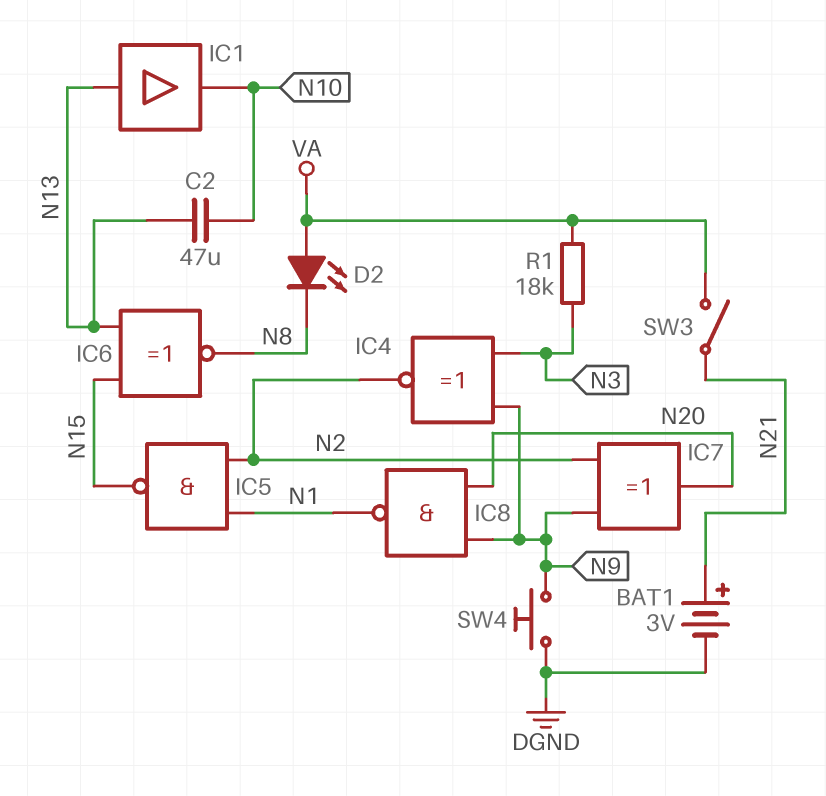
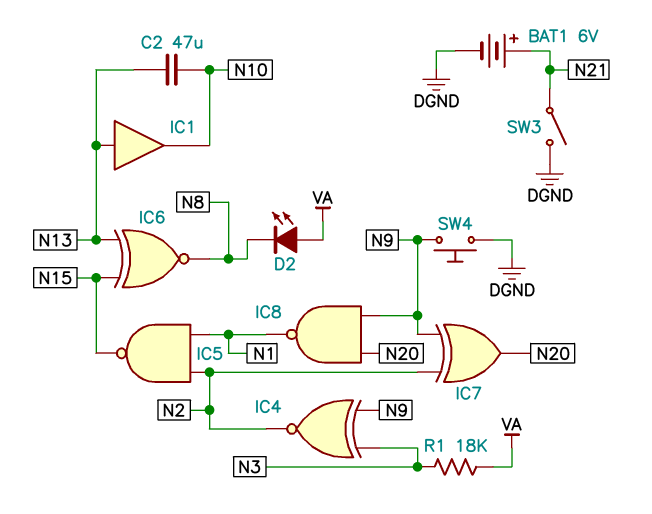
BAT1: 3V (plus N21, minus DGND) -> 6V (plus N21, minus DGND)
SW3: switch (N21, VA) -> switch (DGND, N21)

